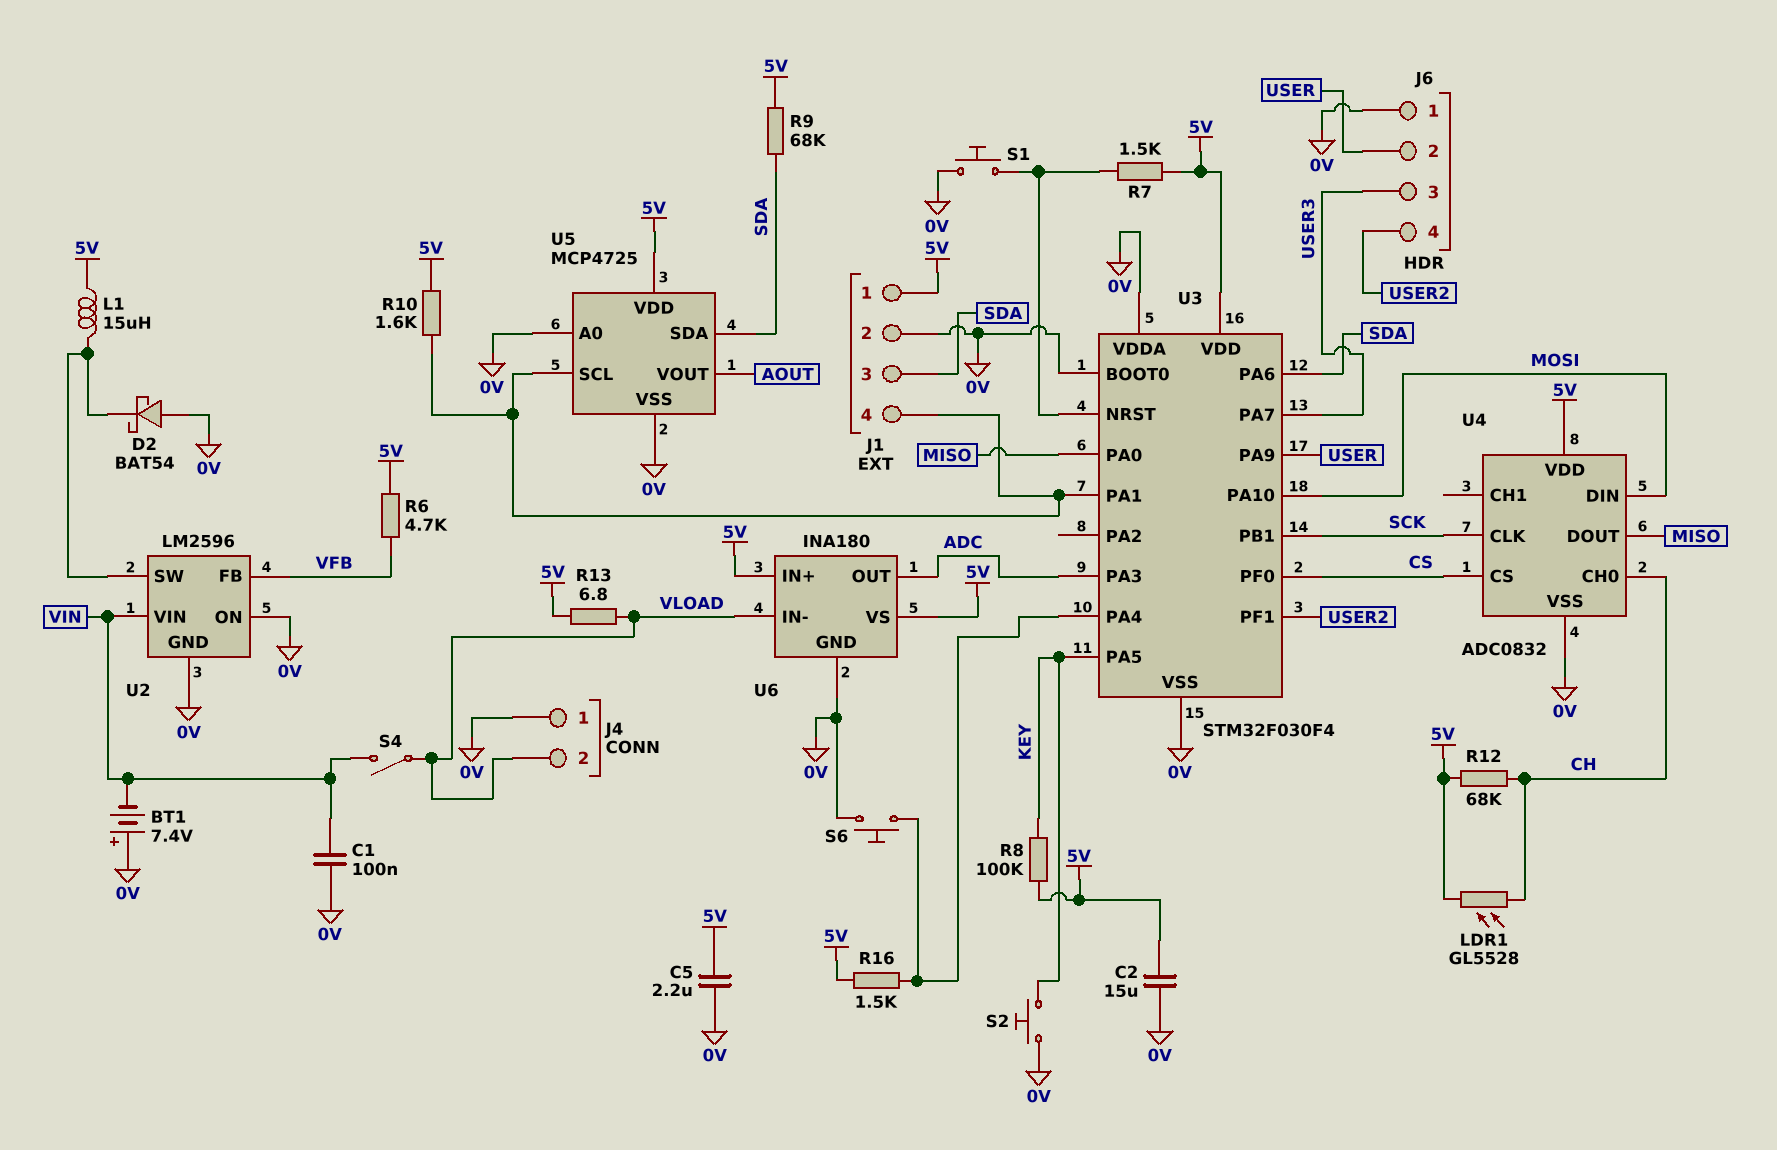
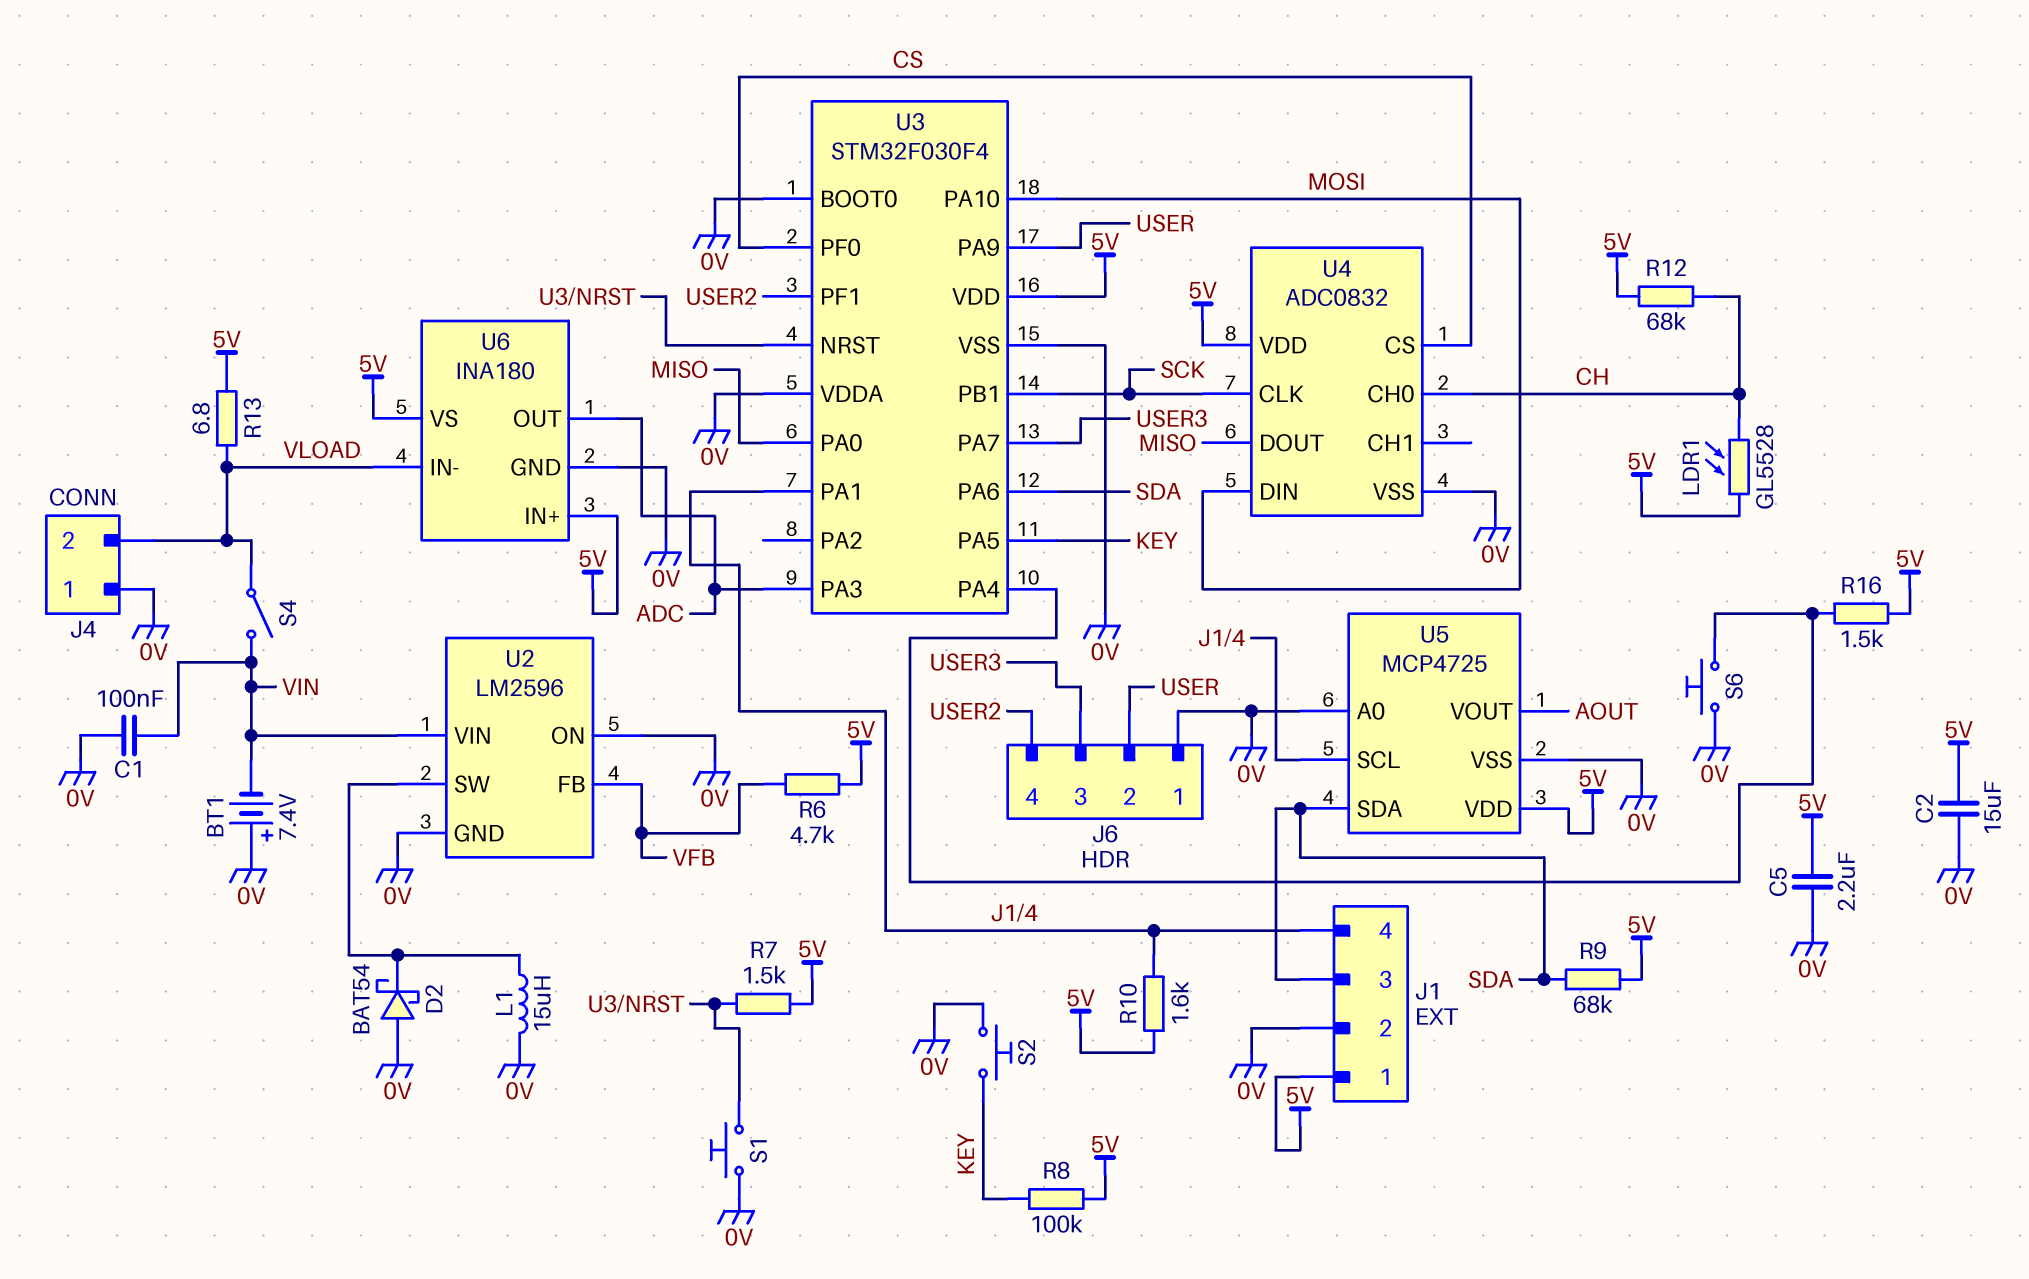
L1: 15uH (5V, U2/SW) -> 15uH (0V, U2/SW)

